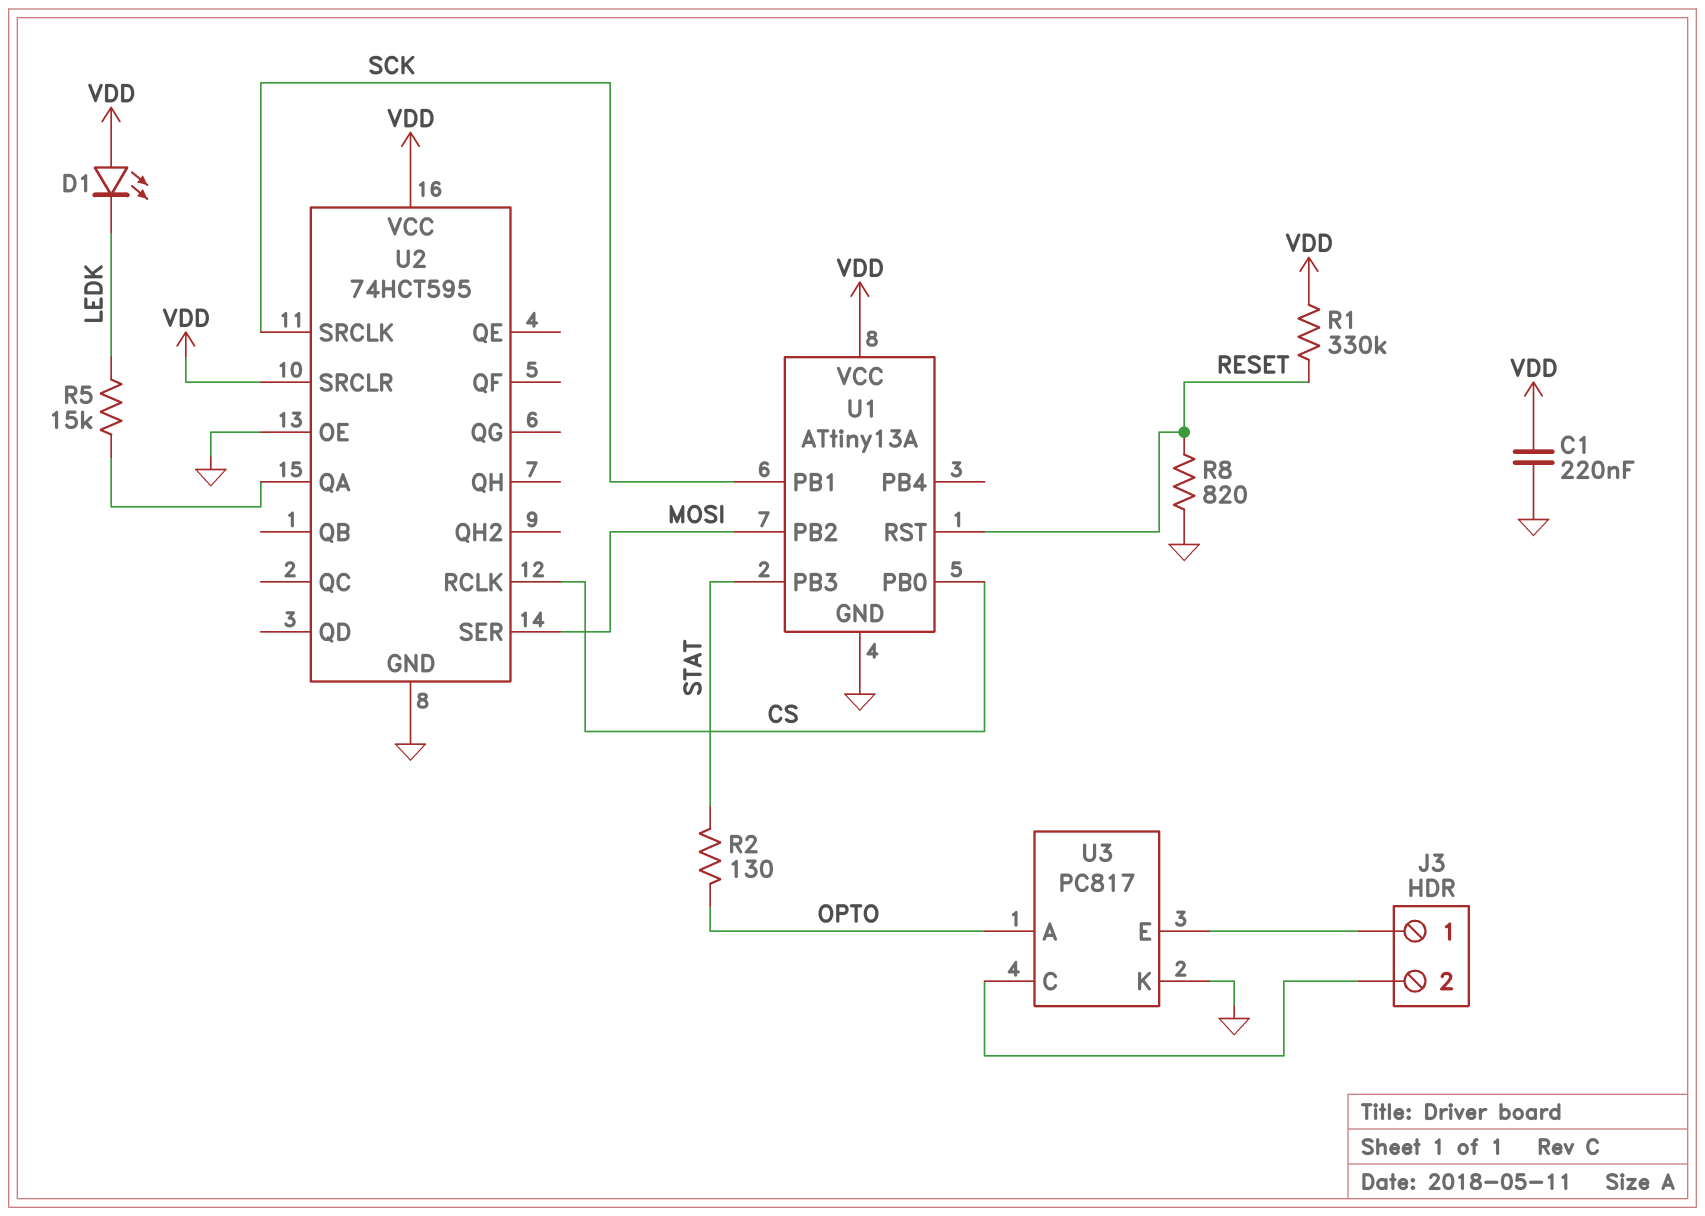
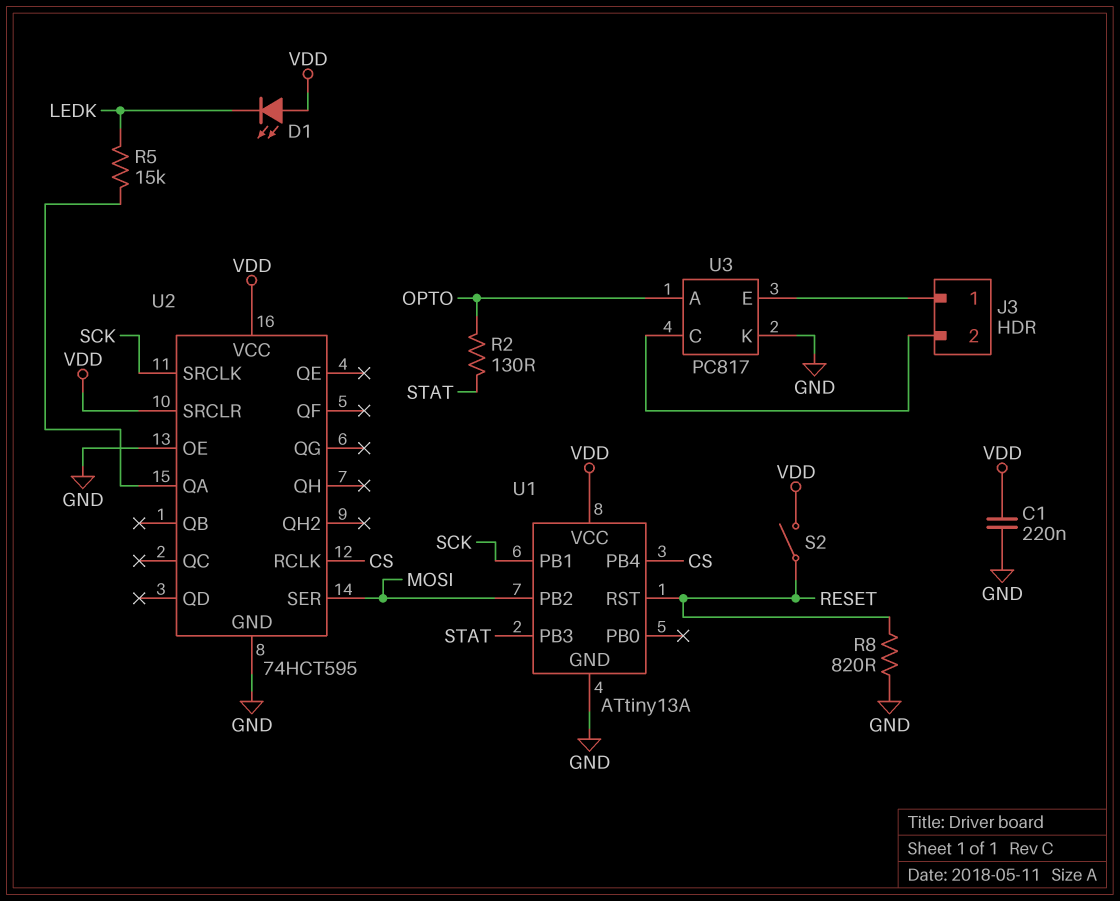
R1: 330k (RESET, VDD) -> none
S2: none -> switch (RESET, VDD)
U1 pin PB0: CS -> none
U1 pin PB4: none -> CS

